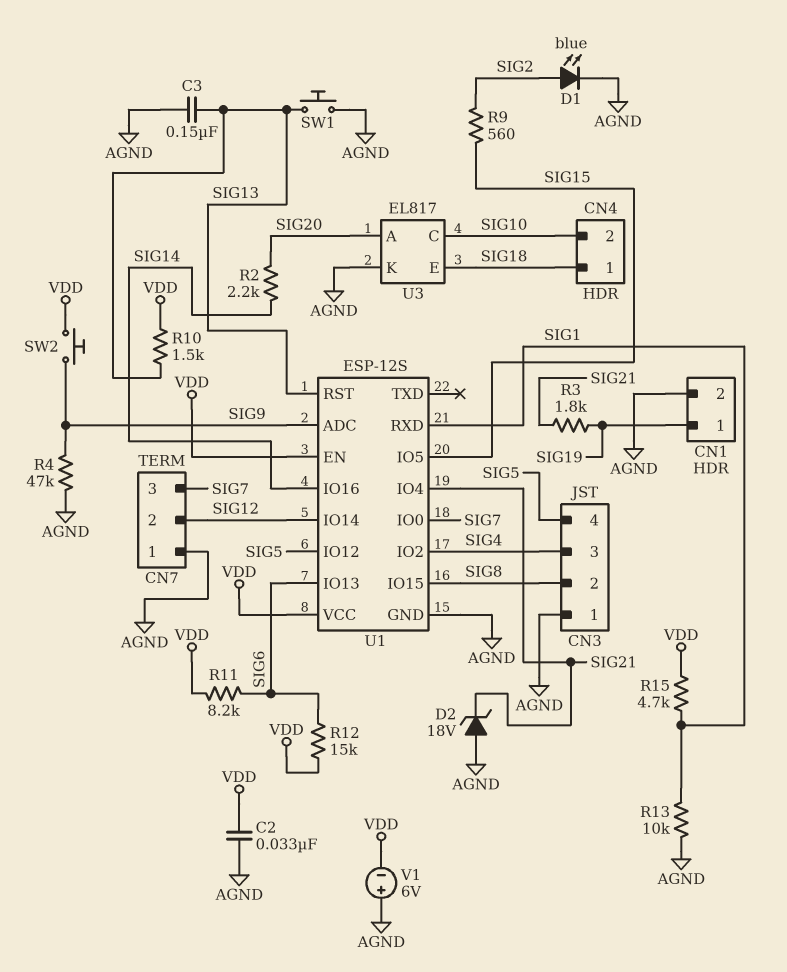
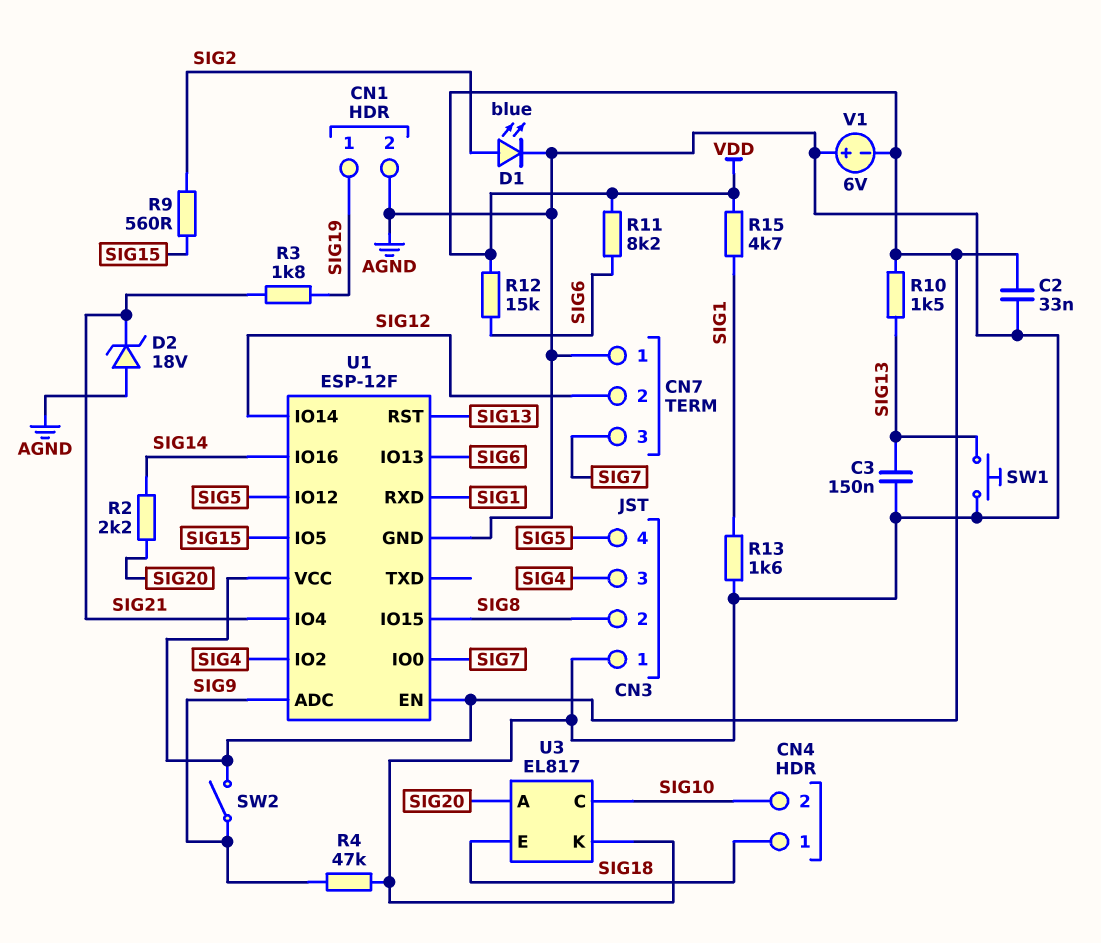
R13: 10k (AGND, SIG1) -> 1.6k (AGND, SIG1)
SW2: button (SIG9, VDD) -> switch (SIG9, VDD)
U1: ESP-12S -> ESP-12F

